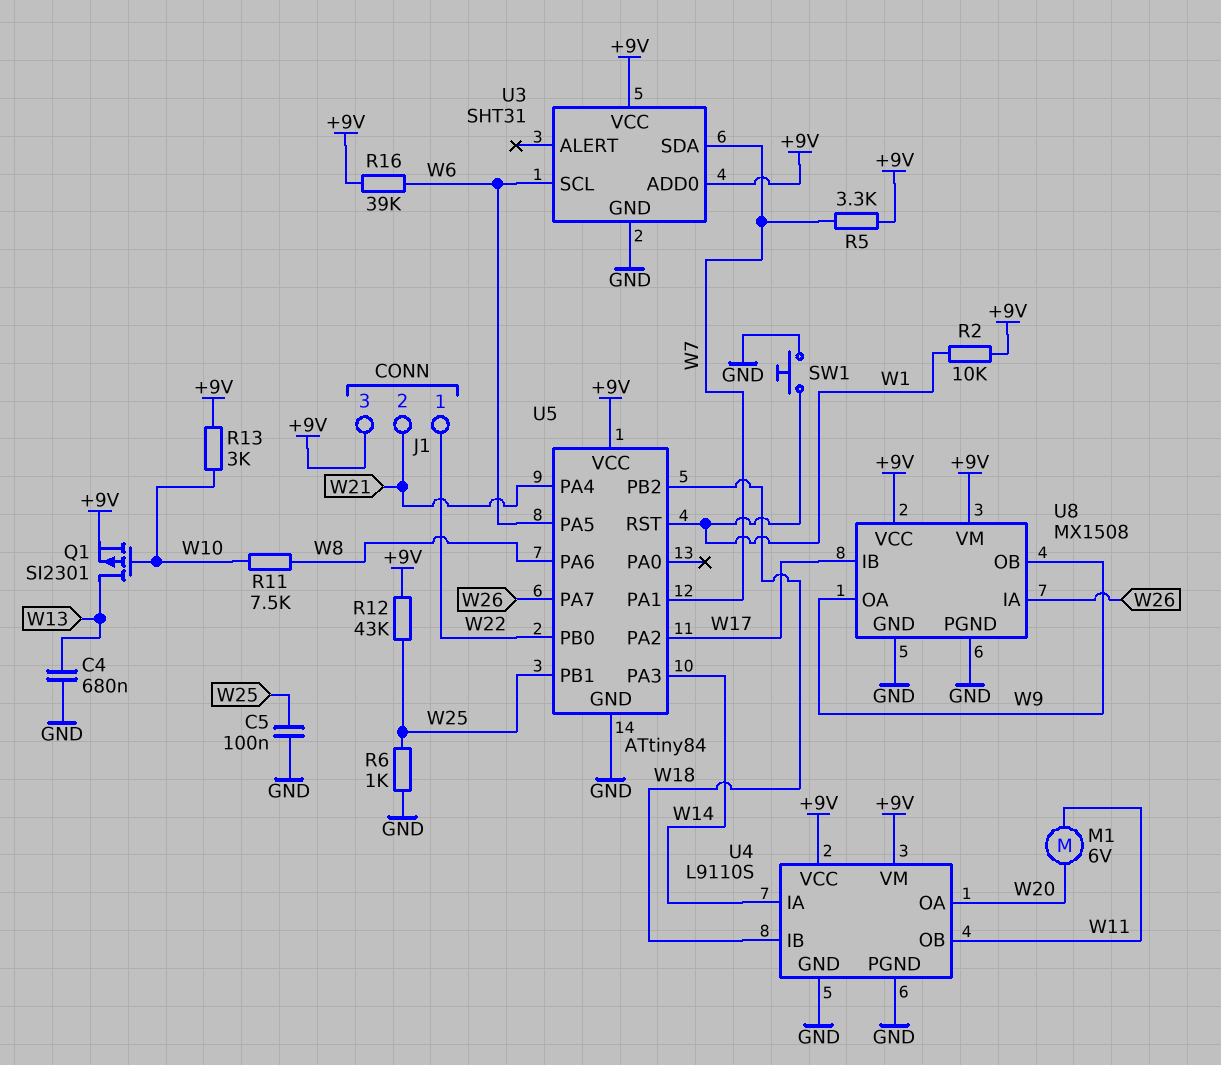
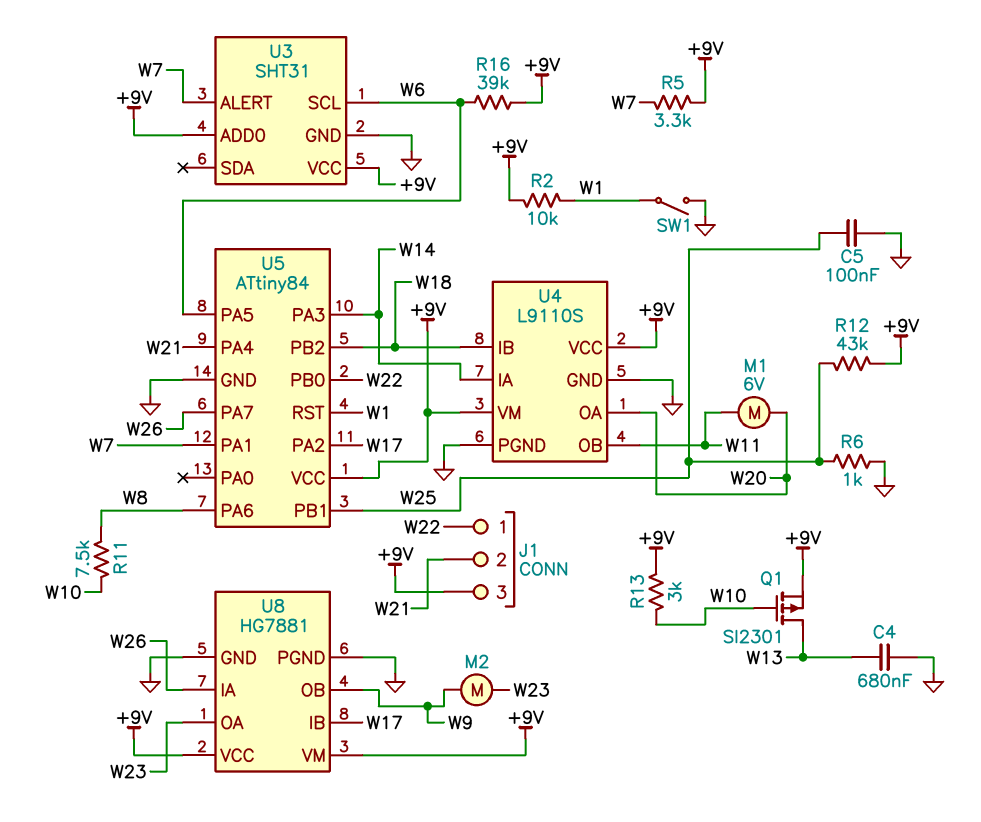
M2: none -> motor (W9, W23)
SW1: button (GND, W1) -> switch (GND, W1)
U3 pin ALERT: none -> W7
U3 pin SDA: W7 -> none
U8: MX1508 -> HG7881
U8 pin OA: W9 -> W23

